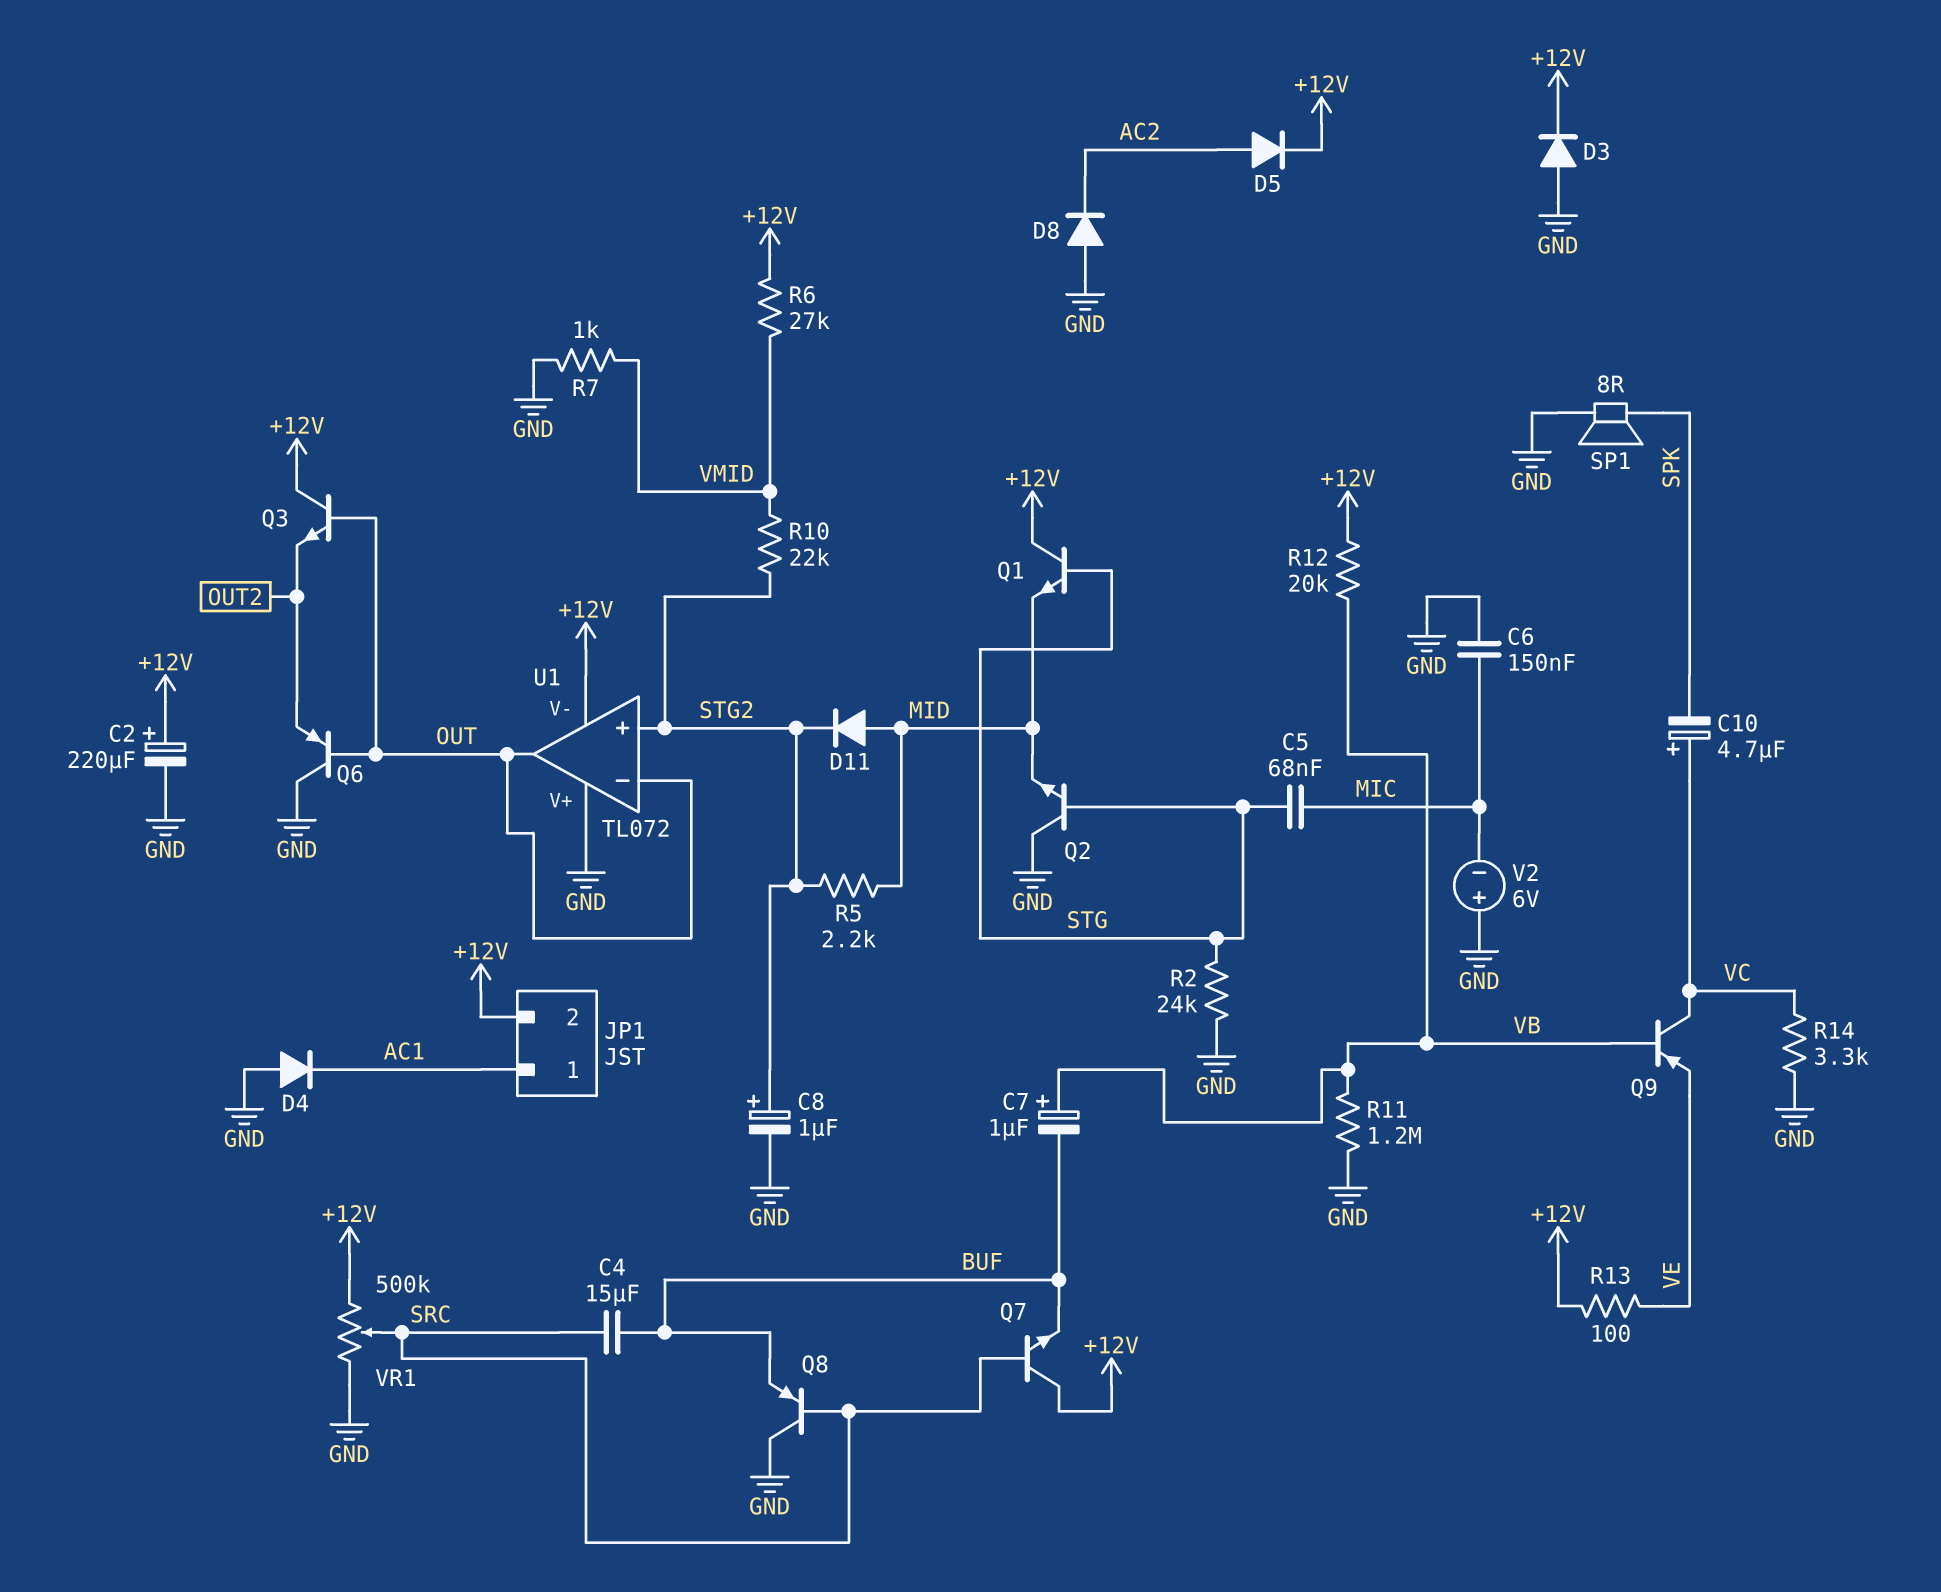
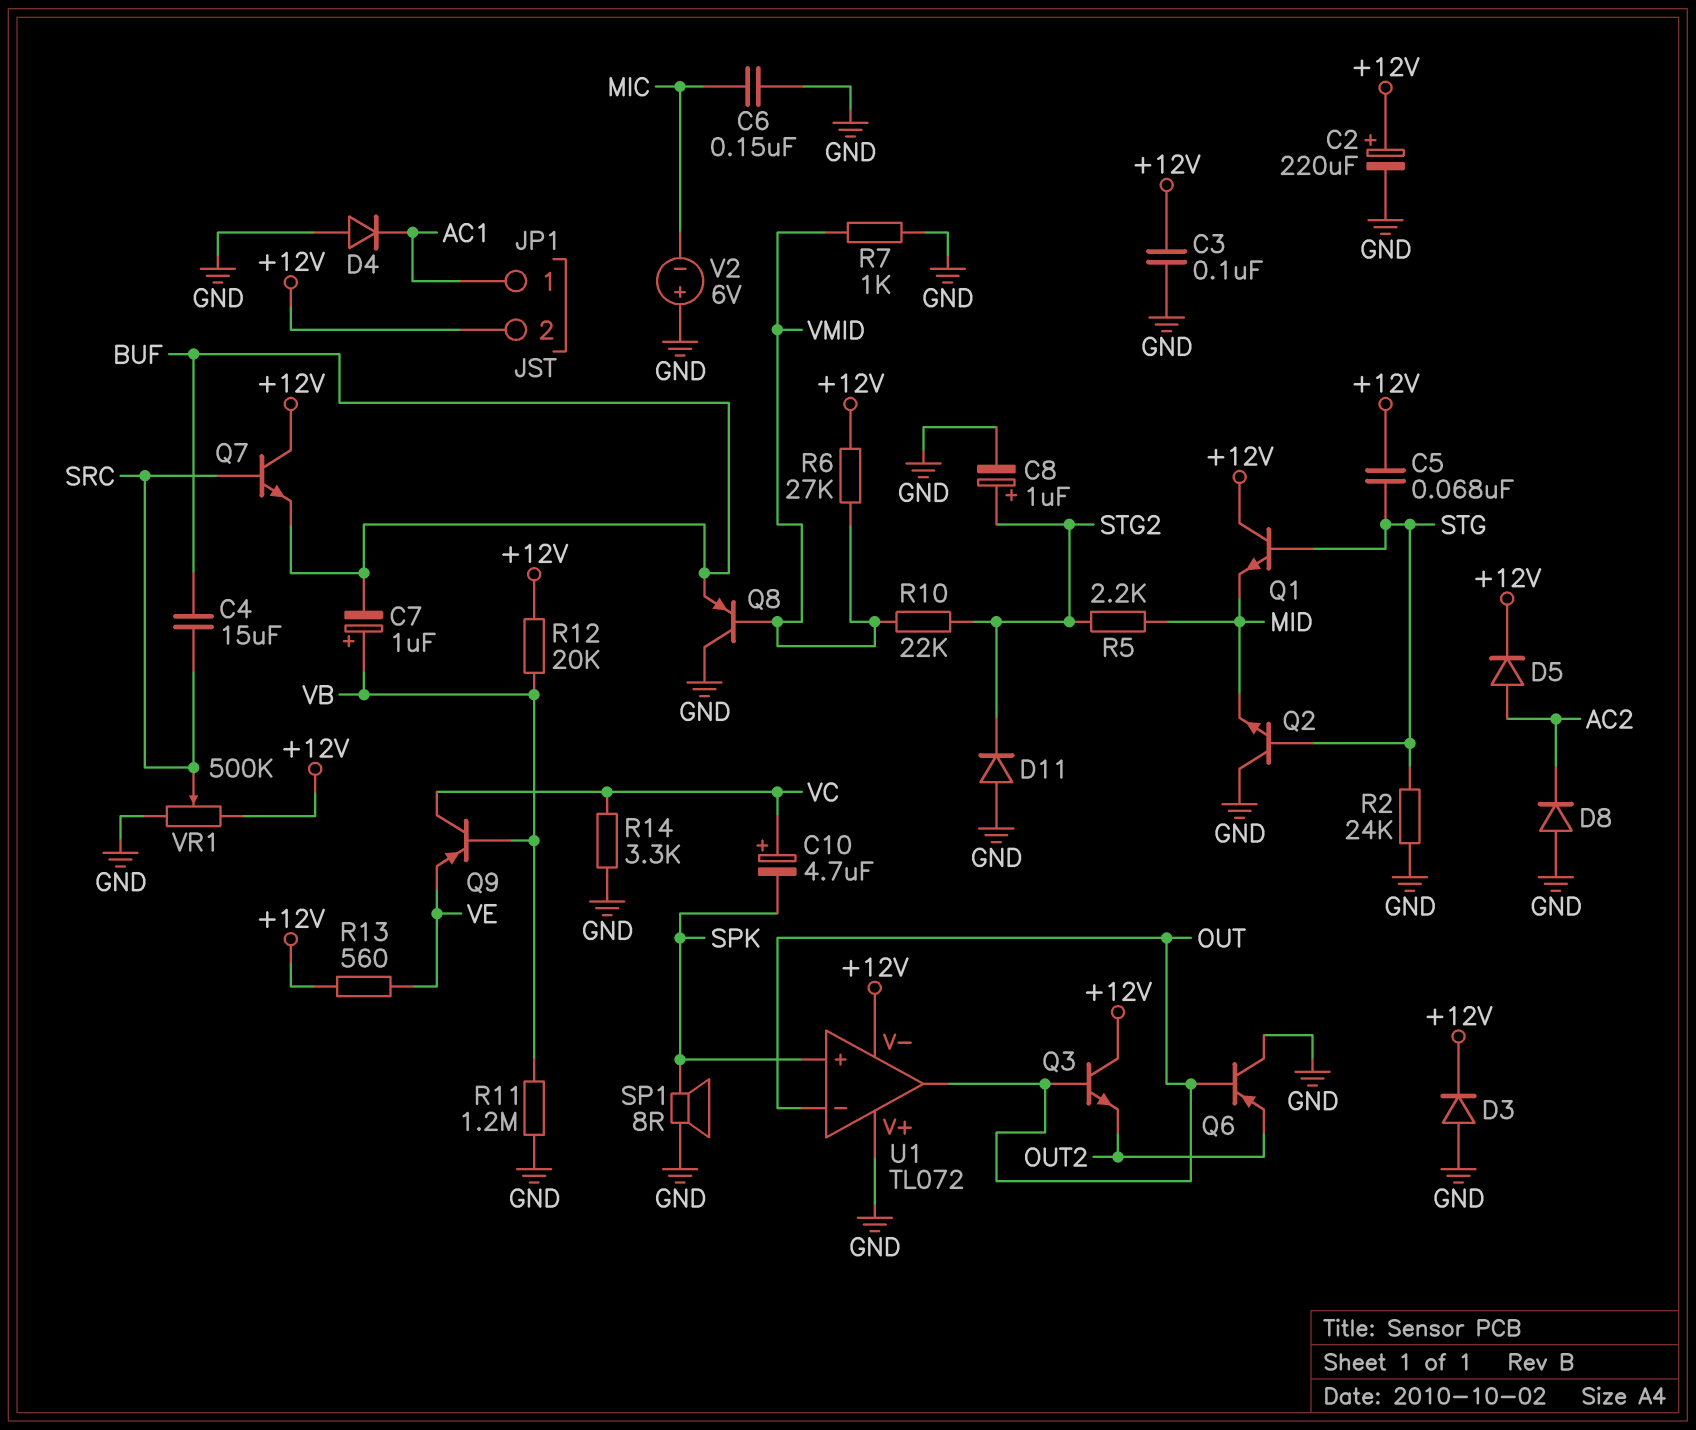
C3: none -> 100nF (+12V, GND)
C5: 68nF (MIC, STG) -> 68nF (+12V, STG)
D11: diode (A MID, K STG2) -> diode (A GND, K STG2)
Q8: PNP (B SRC, C GND, E BUF) -> PNP (B VMID, C GND, E BUF)
R13: 100 (+12V, VE) -> 560 (+12V, VE)
U1 pin in+: STG2 -> SPK

